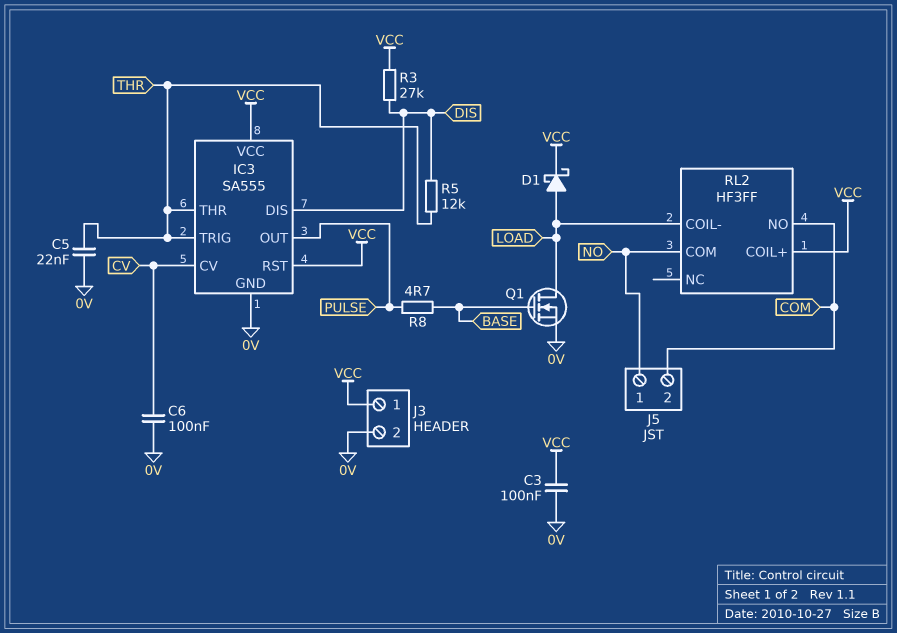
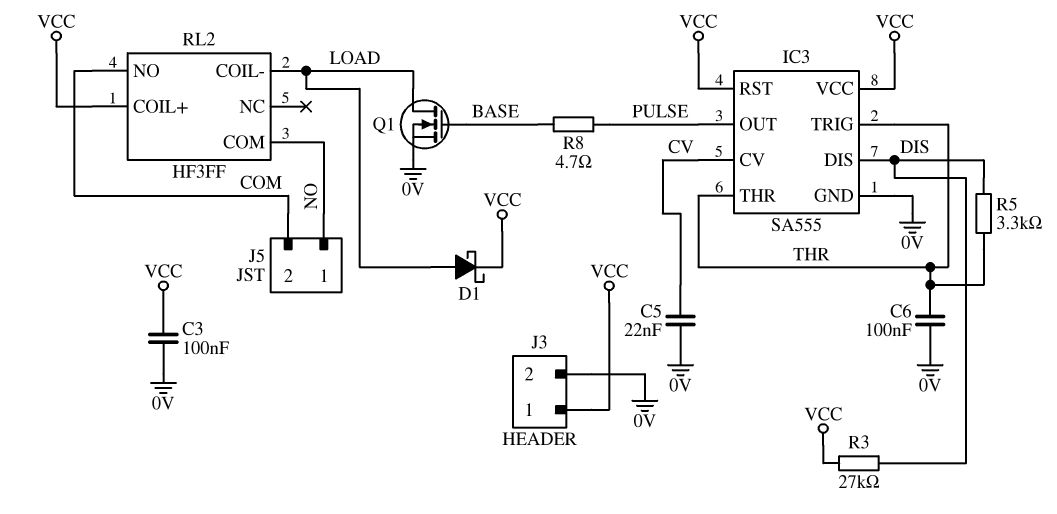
C5: 22nF (0V, THR) -> 22nF (0V, CV)
C6: 100nF (0V, CV) -> 100nF (0V, THR)
R5: 12k (DIS, THR) -> 3.3k (DIS, THR)

